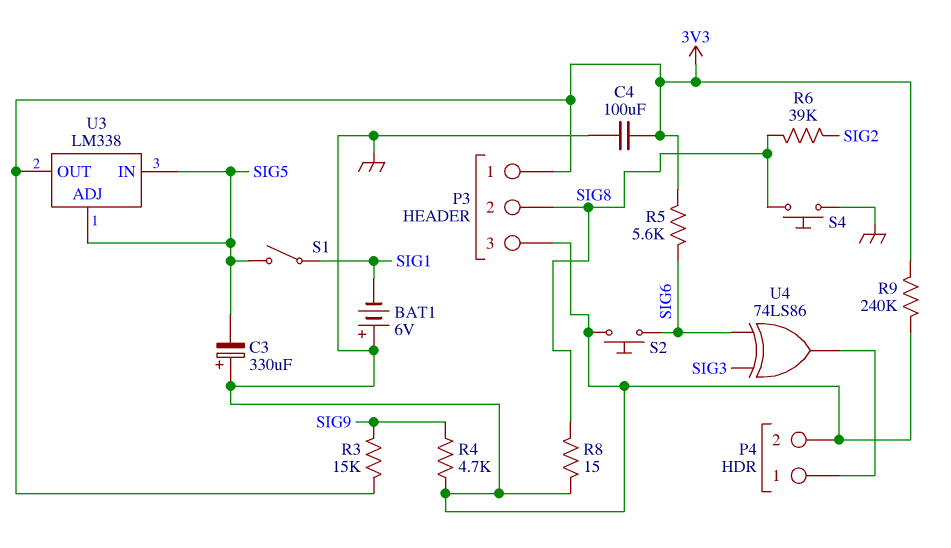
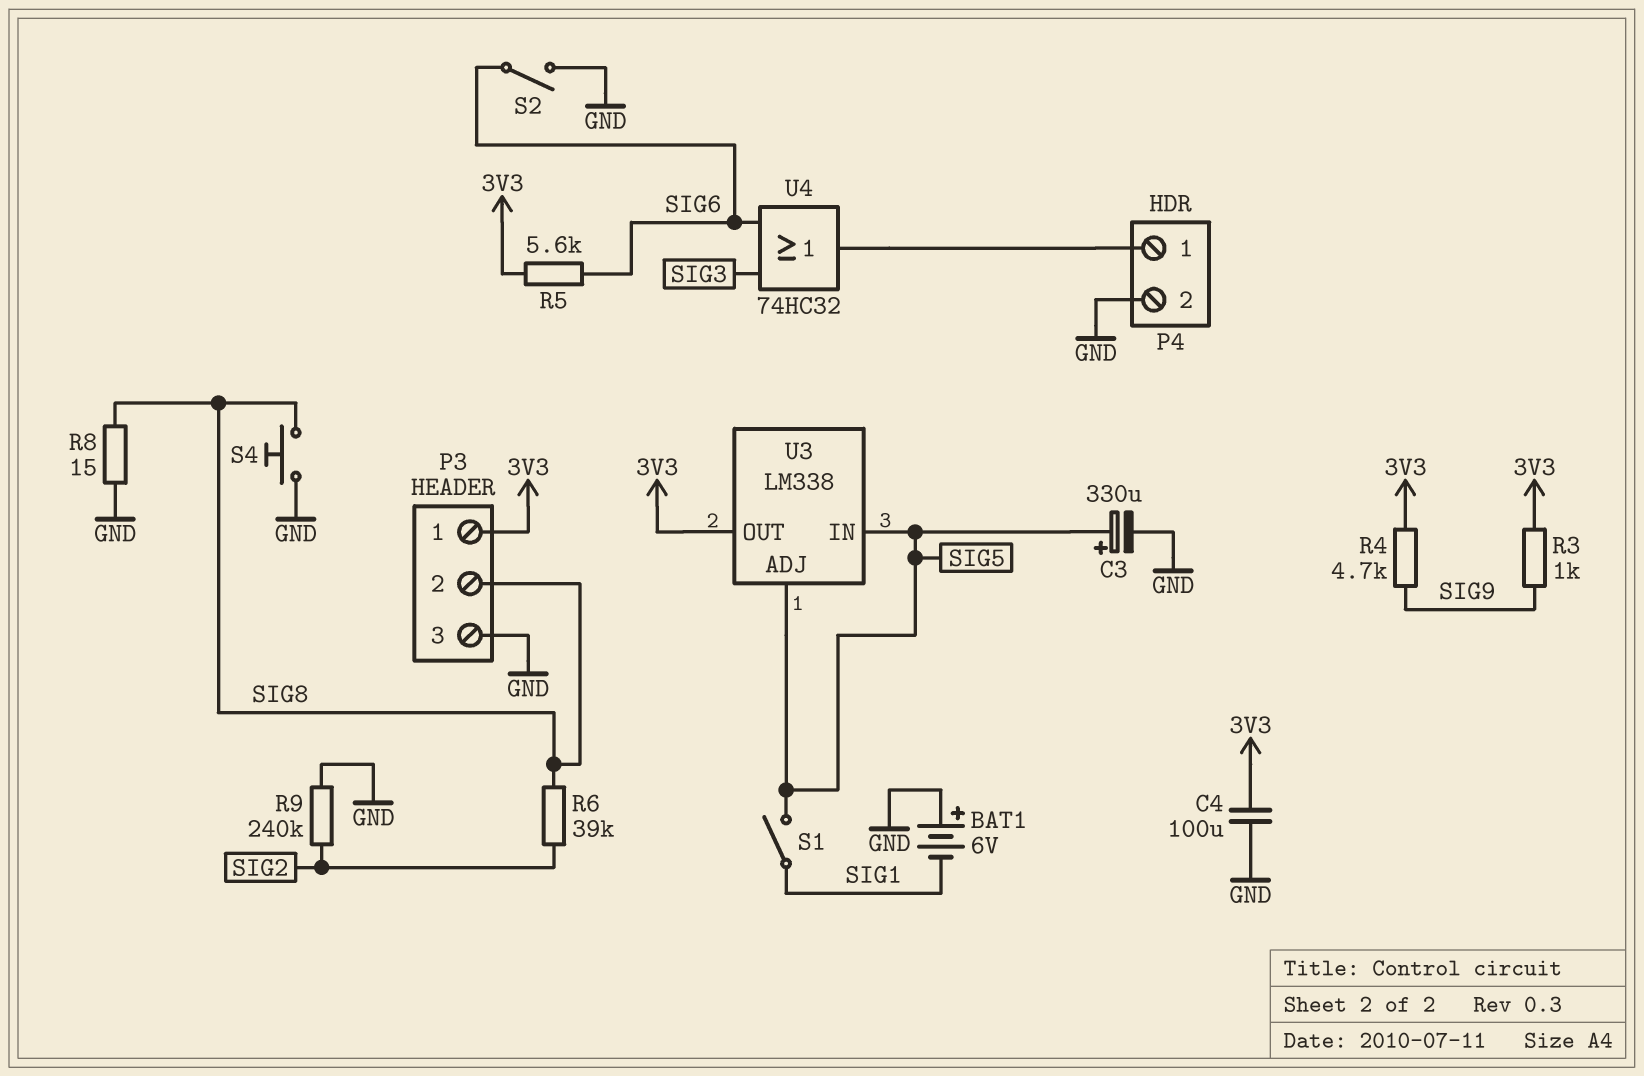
C3: 330uF (plus GND, minus SIG5) -> 330uF (plus SIG5, minus GND)
R3: 15k (3V3, SIG9) -> 1k (3V3, SIG9)
R4: 4.7k (GND, SIG9) -> 4.7k (3V3, SIG9)
R9: 240k (3V3, GND) -> 240k (GND, SIG2)
S2: button (GND, SIG6) -> switch (GND, SIG6)
U4: XOR 74LS86 (in SIG3, in SIG6, out P4/1) -> OR 74HC32 (in SIG3, in SIG6, out P4/1)

